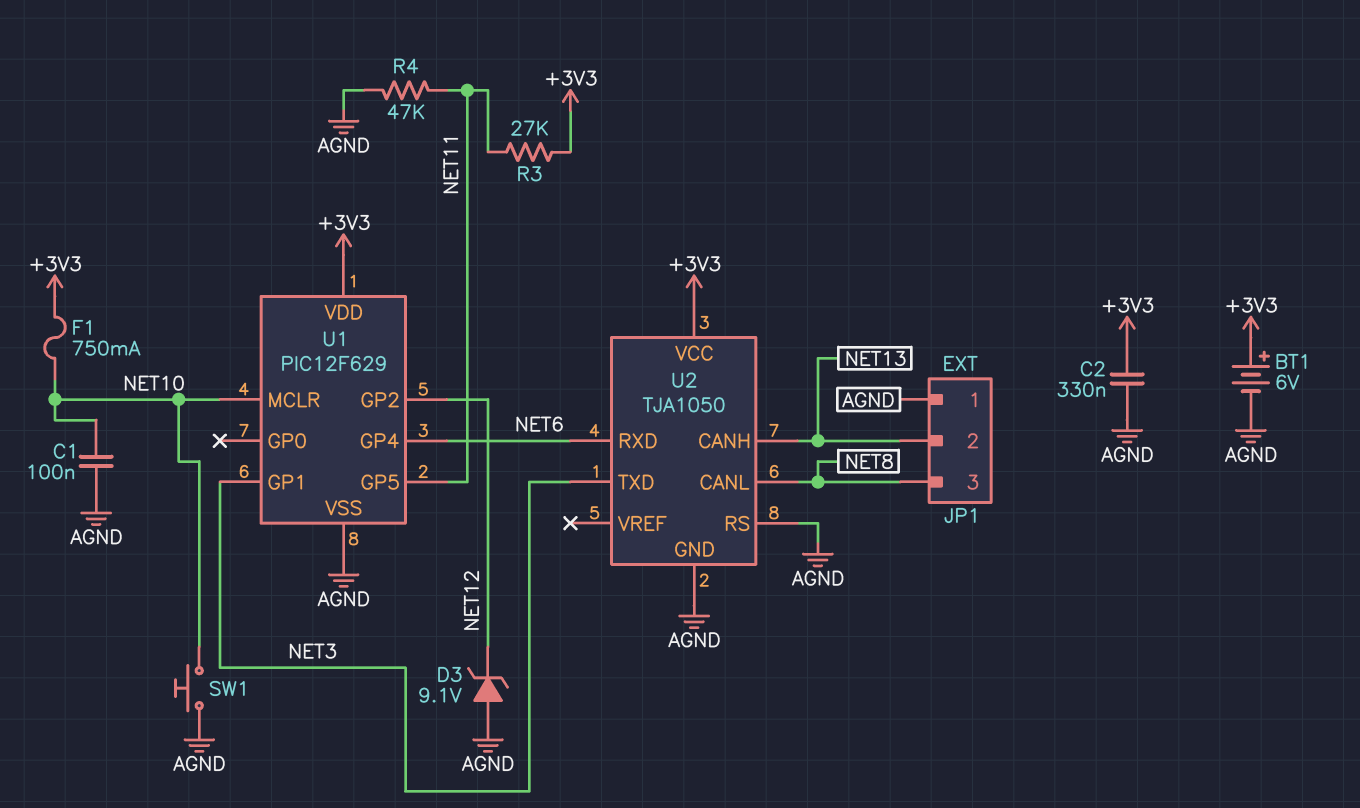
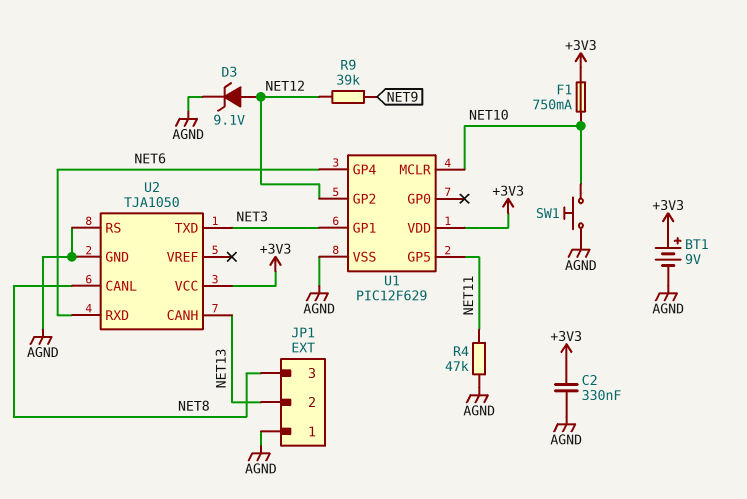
BT1: 6V (plus +3V3, minus AGND) -> 9V (plus +3V3, minus AGND)
C1: 100nF (AGND, NET10) -> none
D3: zener 9.1V (A AGND, K NET12) -> zener 9.1V (A NET12, K AGND)
R3: 27k (+3V3, NET11) -> none
R9: none -> 39k (NET9, NET12)

